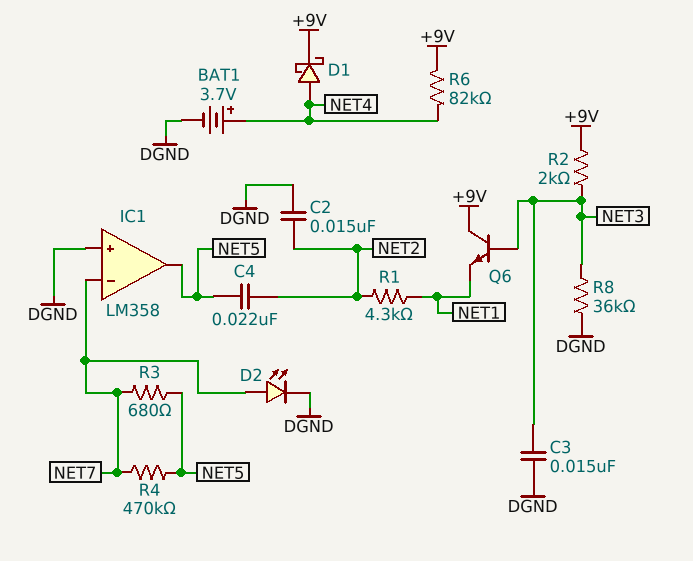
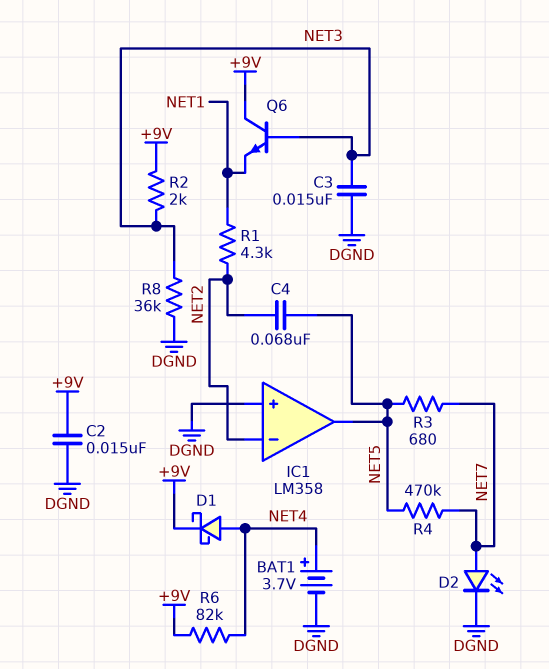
C2: 15nF (DGND, NET2) -> 15nF (+9V, DGND)
C4: 22nF (NET2, NET5) -> 68nF (NET2, NET5)
IC1 pin in-: NET7 -> NET2

